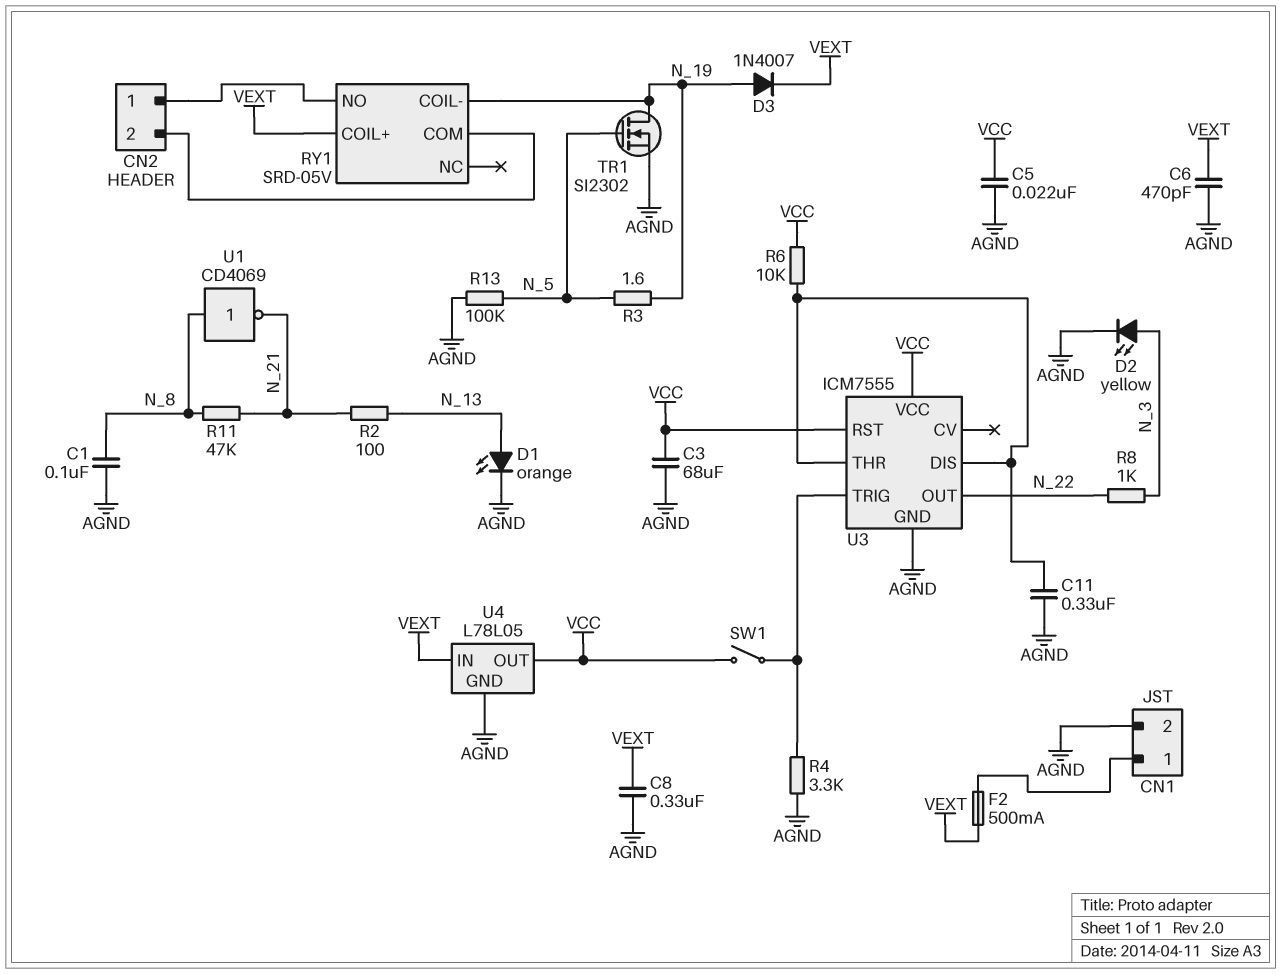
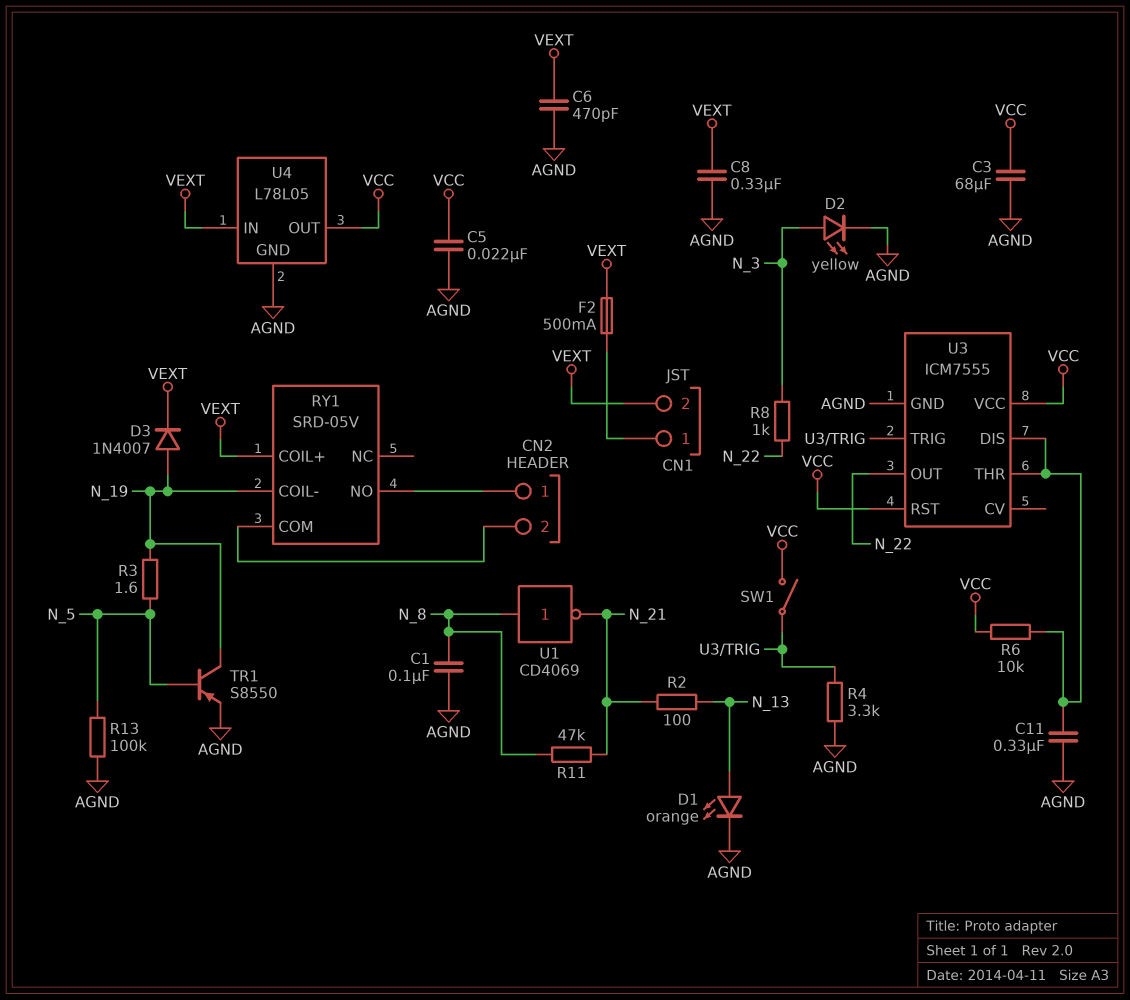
CN1 pin 2: AGND -> VEXT
TR1: NMOS SI2302 (G N_5, D N_19, S AGND) -> PNP S8550 (B N_5, C N_19, E AGND)

